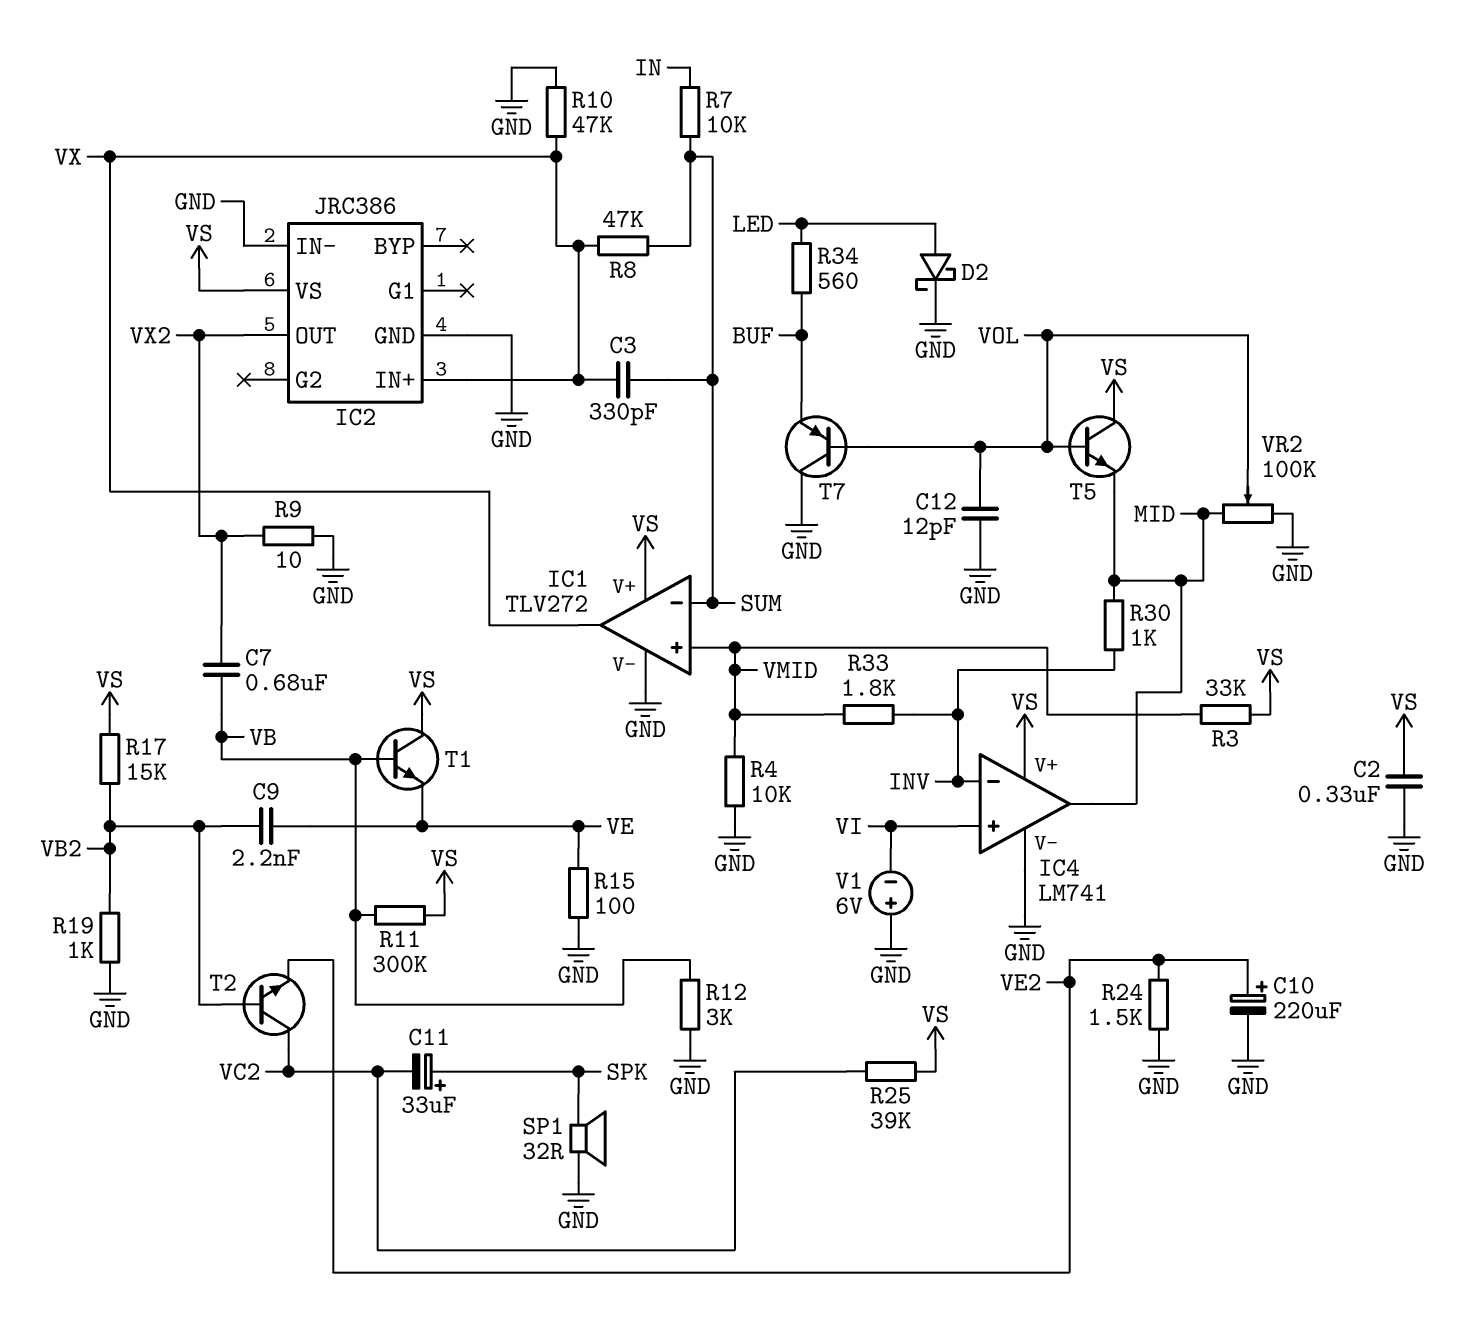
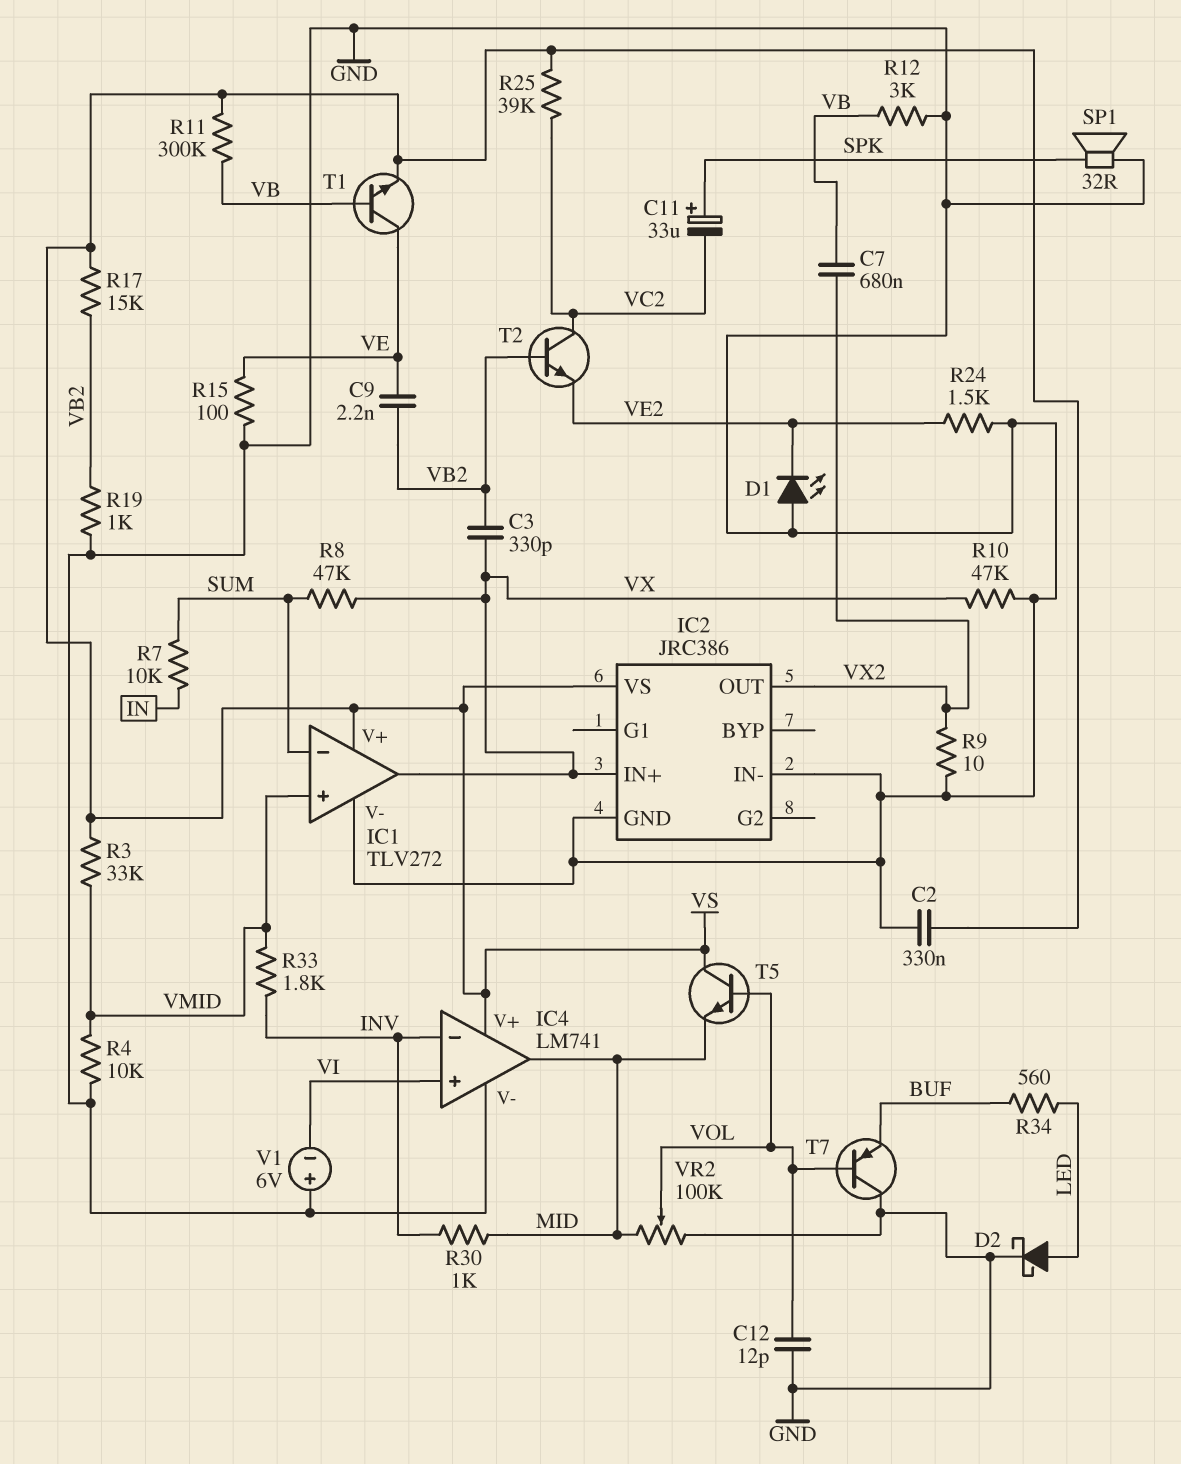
C3: 330pF (SUM, VX) -> 330pF (VB2, VX)
C10: 220uF (plus VE2, minus GND) -> none
D1: none -> LED (A GND, K VE2)
T1: NPN (B VB, C VS, E VE) -> NPN (B VB, C VE, E VS)

